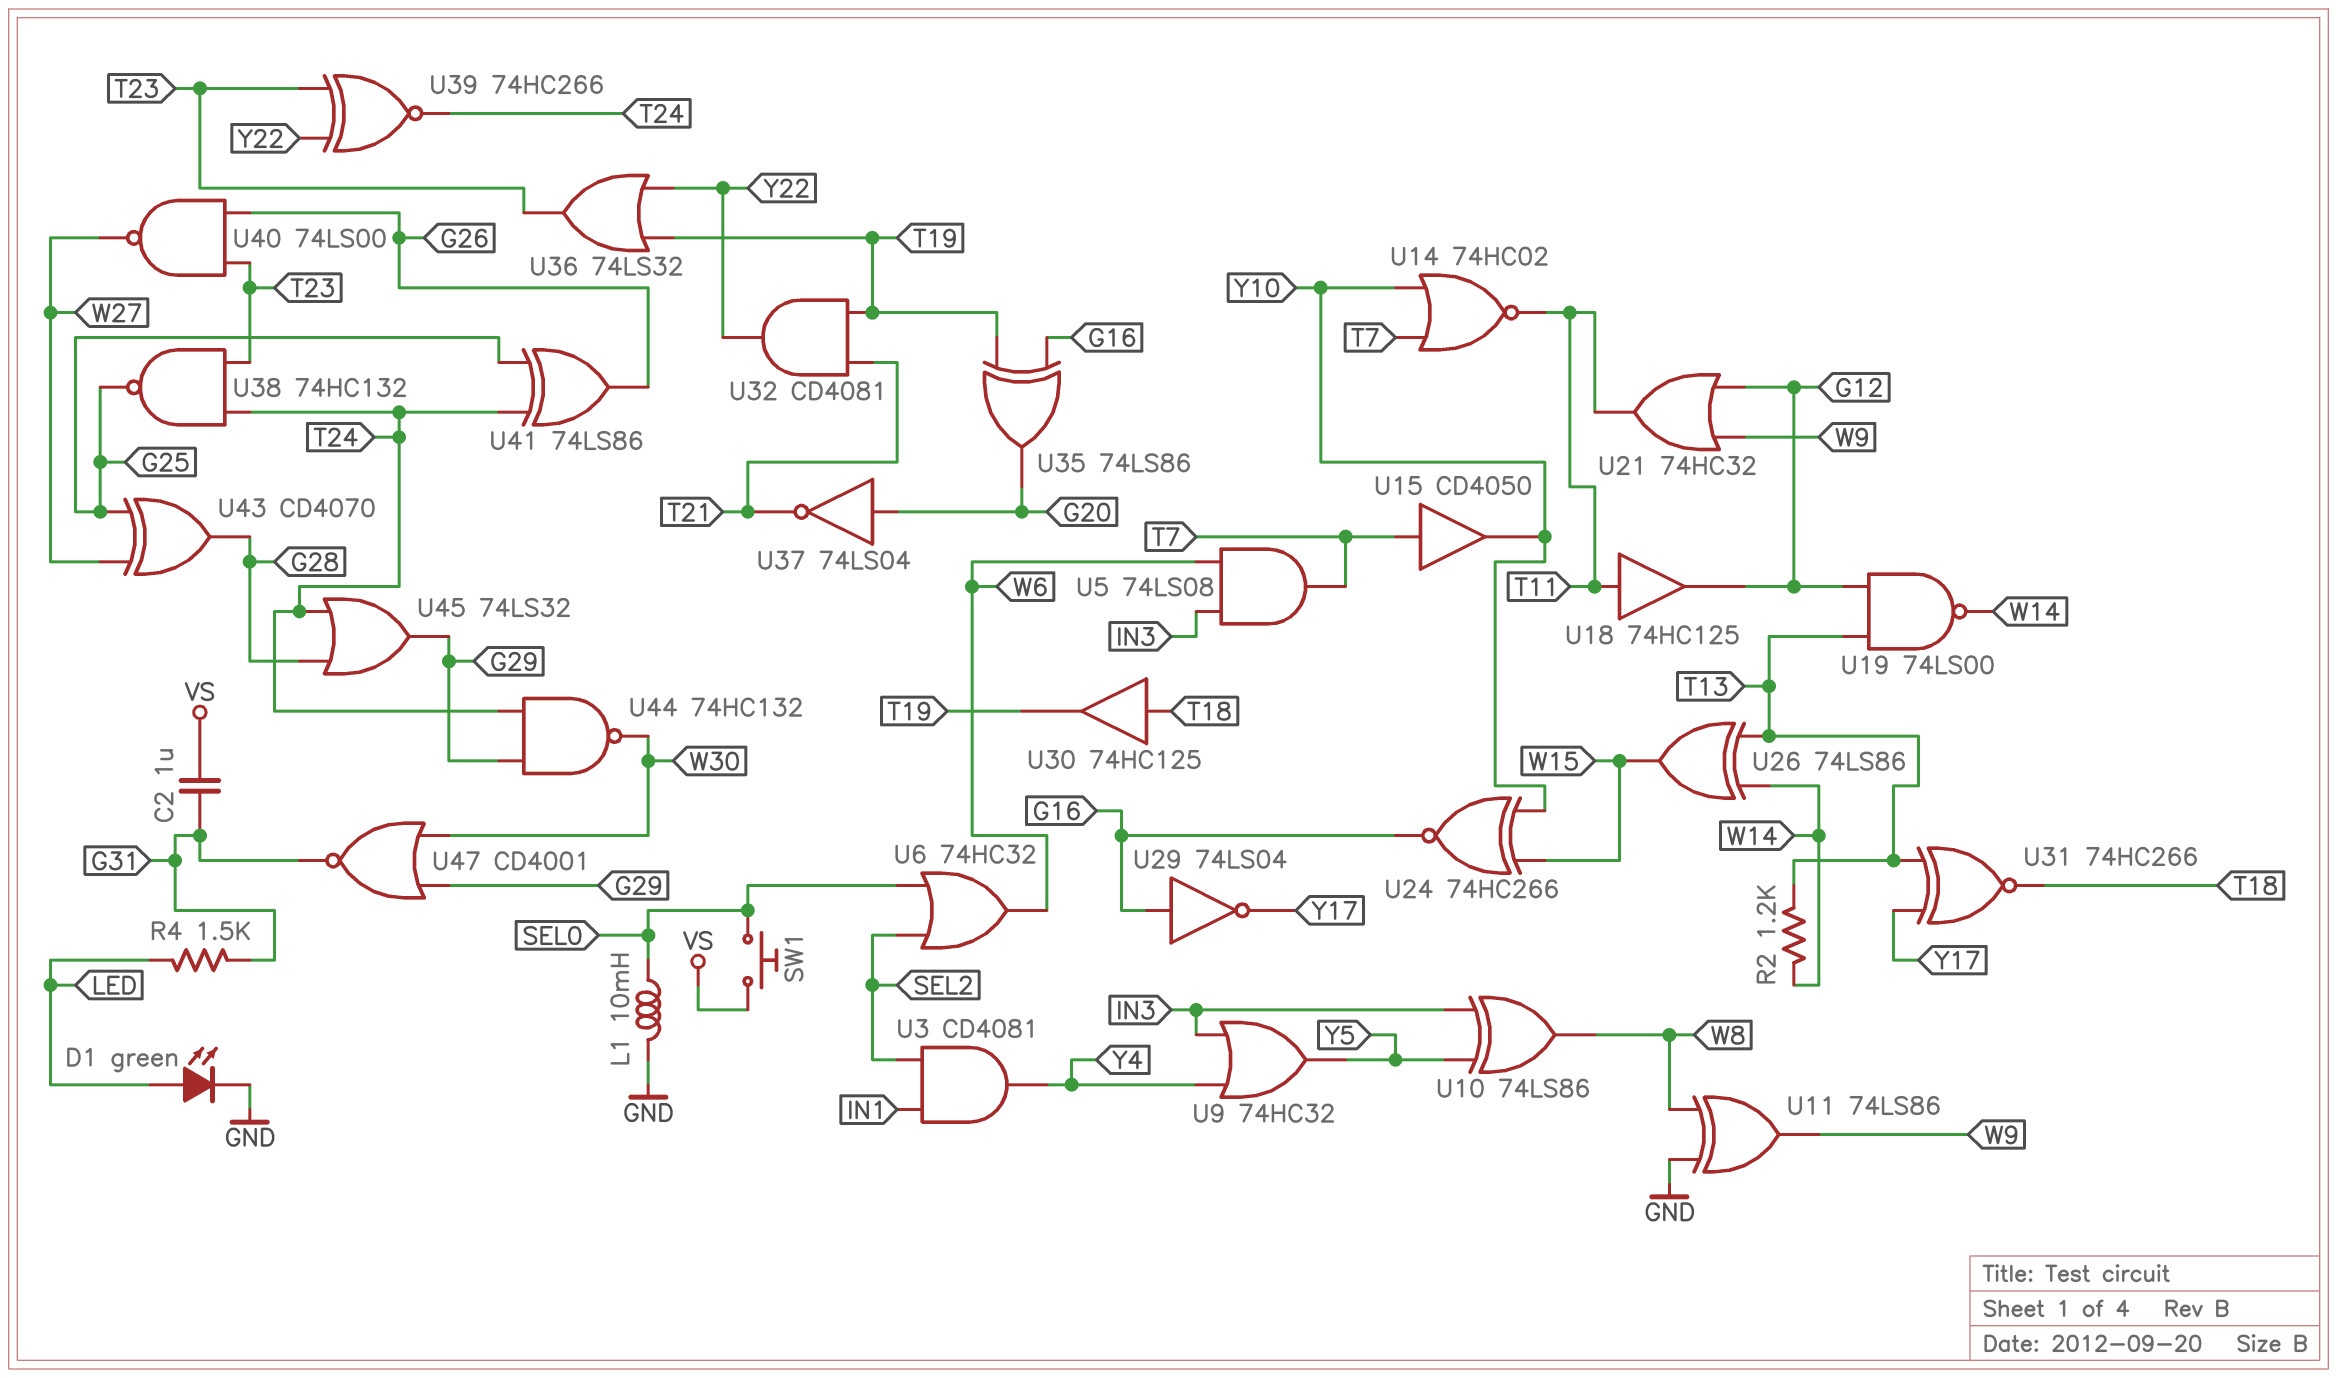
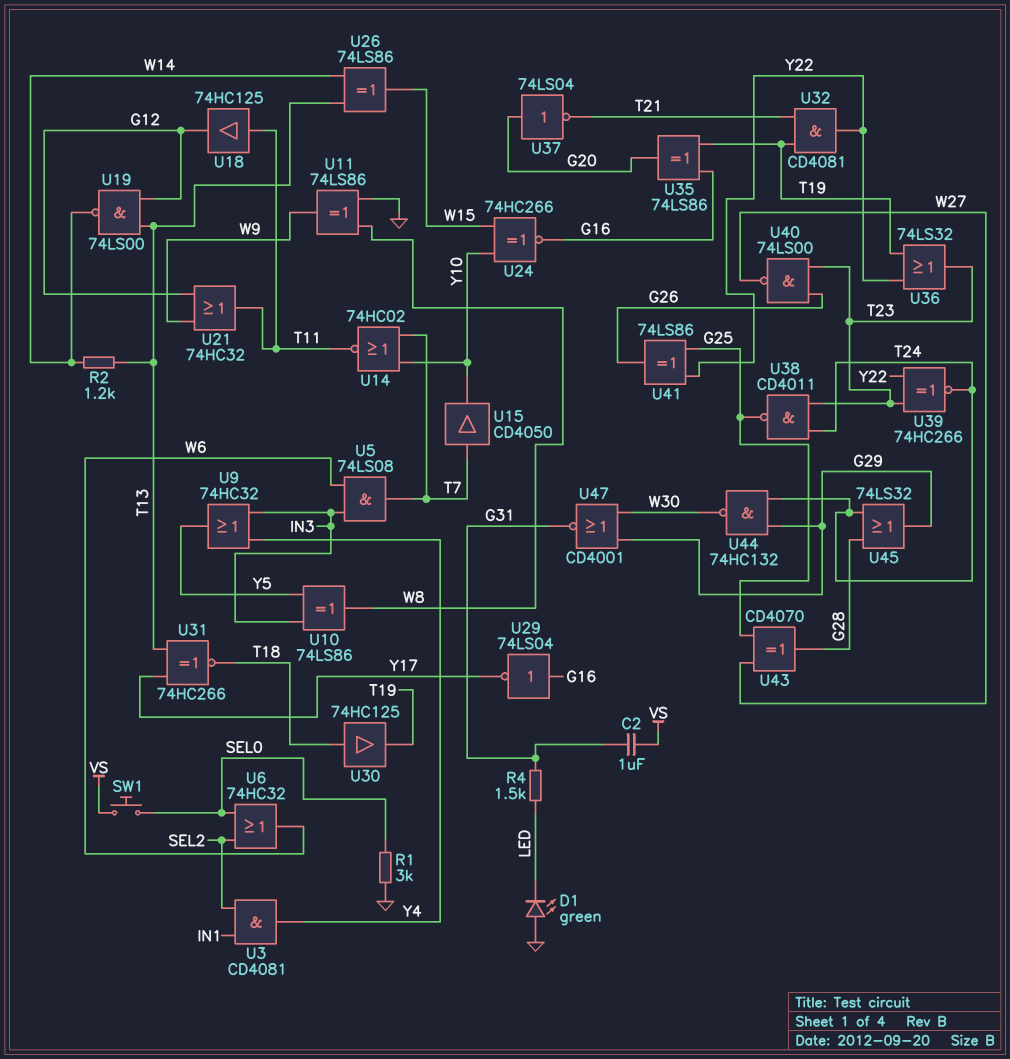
D1: LED green (A LED, K GND) -> LED green (A GND, K LED)
L1: 10mH (GND, SEL0) -> none
R1: none -> 3k (GND, SEL0)
U38: NAND 74HC132 (in T23, in T24, out G25) -> NAND CD4011 (in T23, in T24, out G25)
U41: XOR 74LS86 (in G25, in T24, out G26) -> XOR 74LS86 (in G25, in Y22, out G26)

